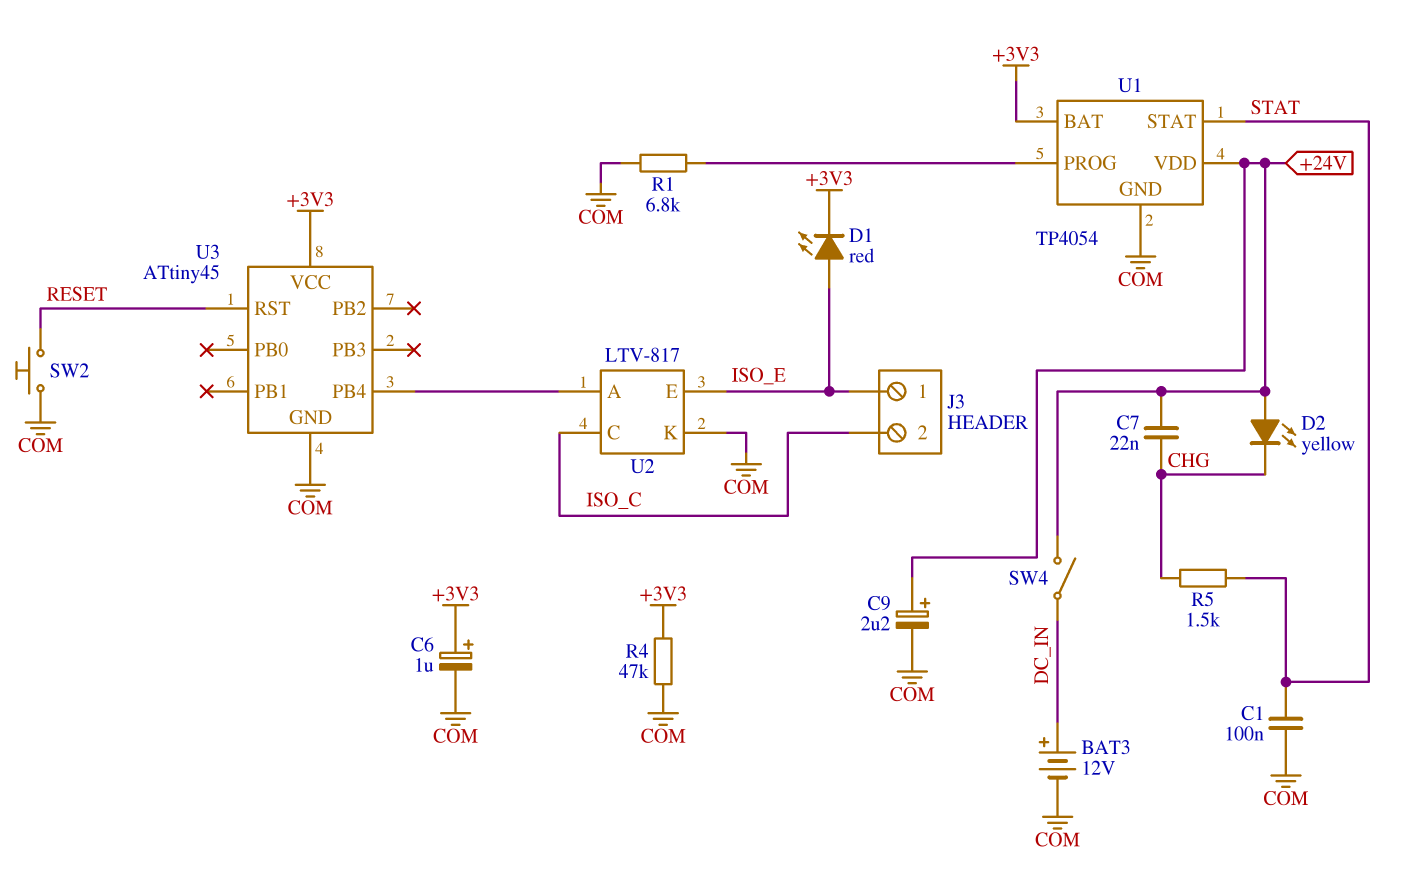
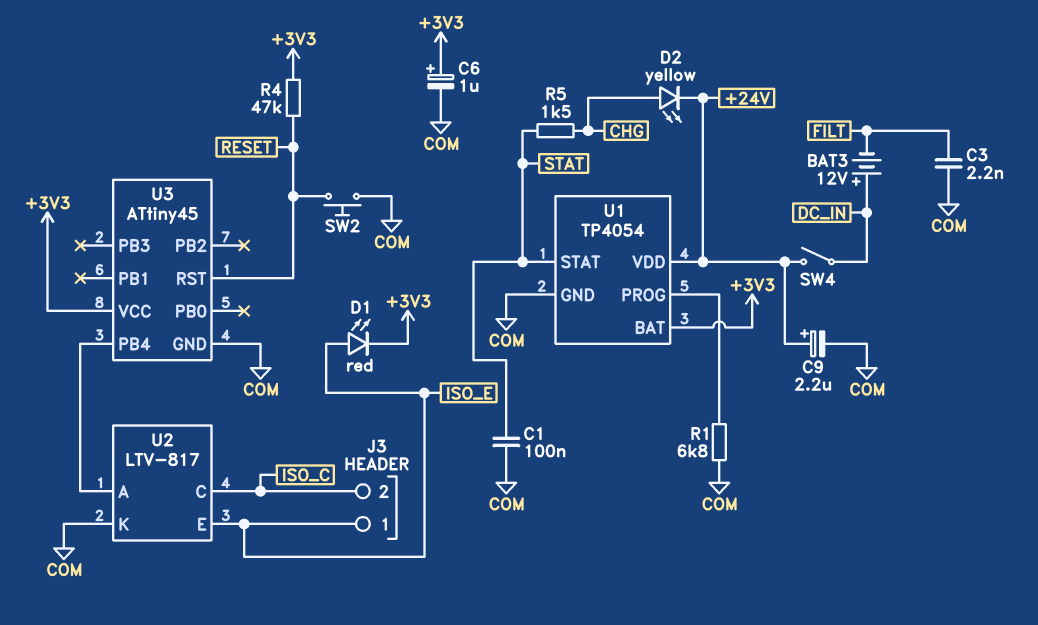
BAT3: 12V (plus DC_IN, minus COM) -> 12V (plus DC_IN, minus FILT)
C3: none -> 2.2nF (COM, FILT)
C7: 22nF (+24V, CHG) -> none
D2: LED yellow (A +24V, K CHG) -> LED yellow (A CHG, K +24V)
R4: 47k (+3V3, COM) -> 47k (+3V3, RESET)

